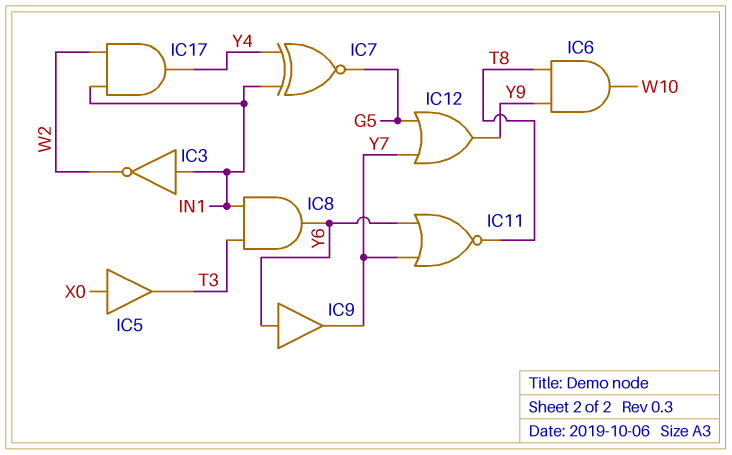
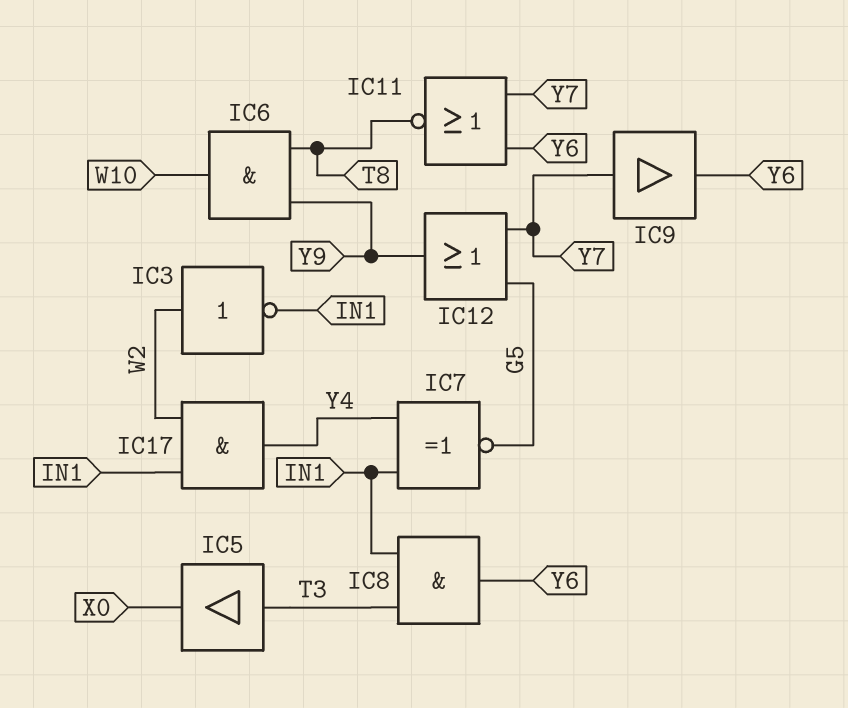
IC3: NOT (in IN1, out W2) -> NOT (in W2, out IN1)
IC5: buffer (in X0, out T3) -> buffer (in T3, out X0)
IC9: buffer (in Y6, out Y7) -> buffer (in Y7, out Y6)

